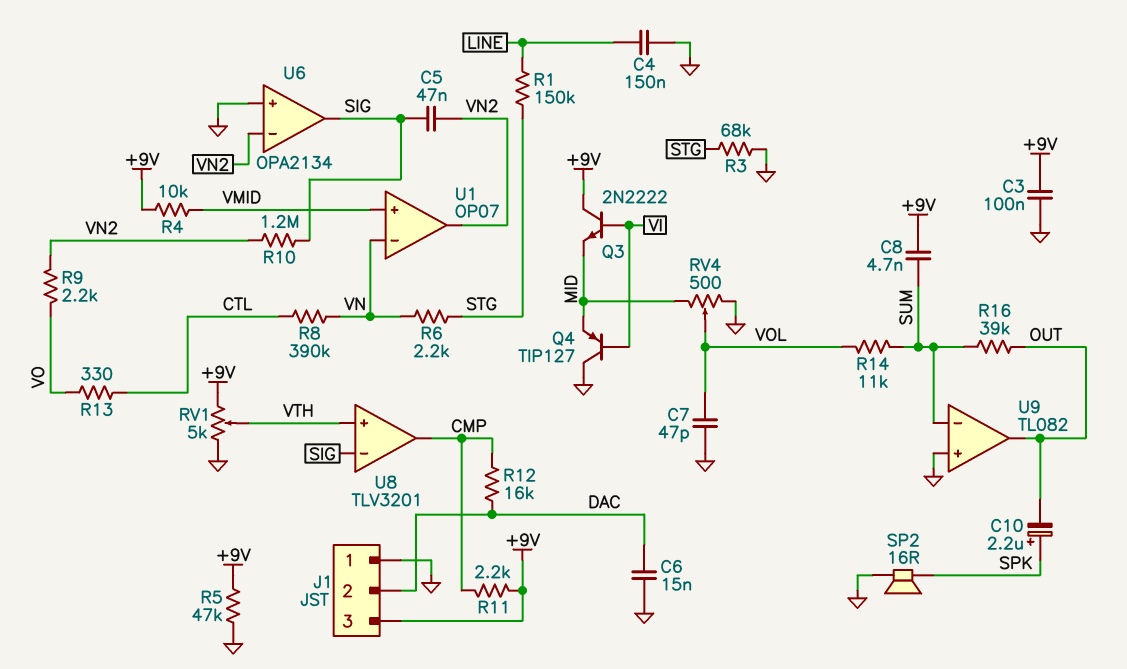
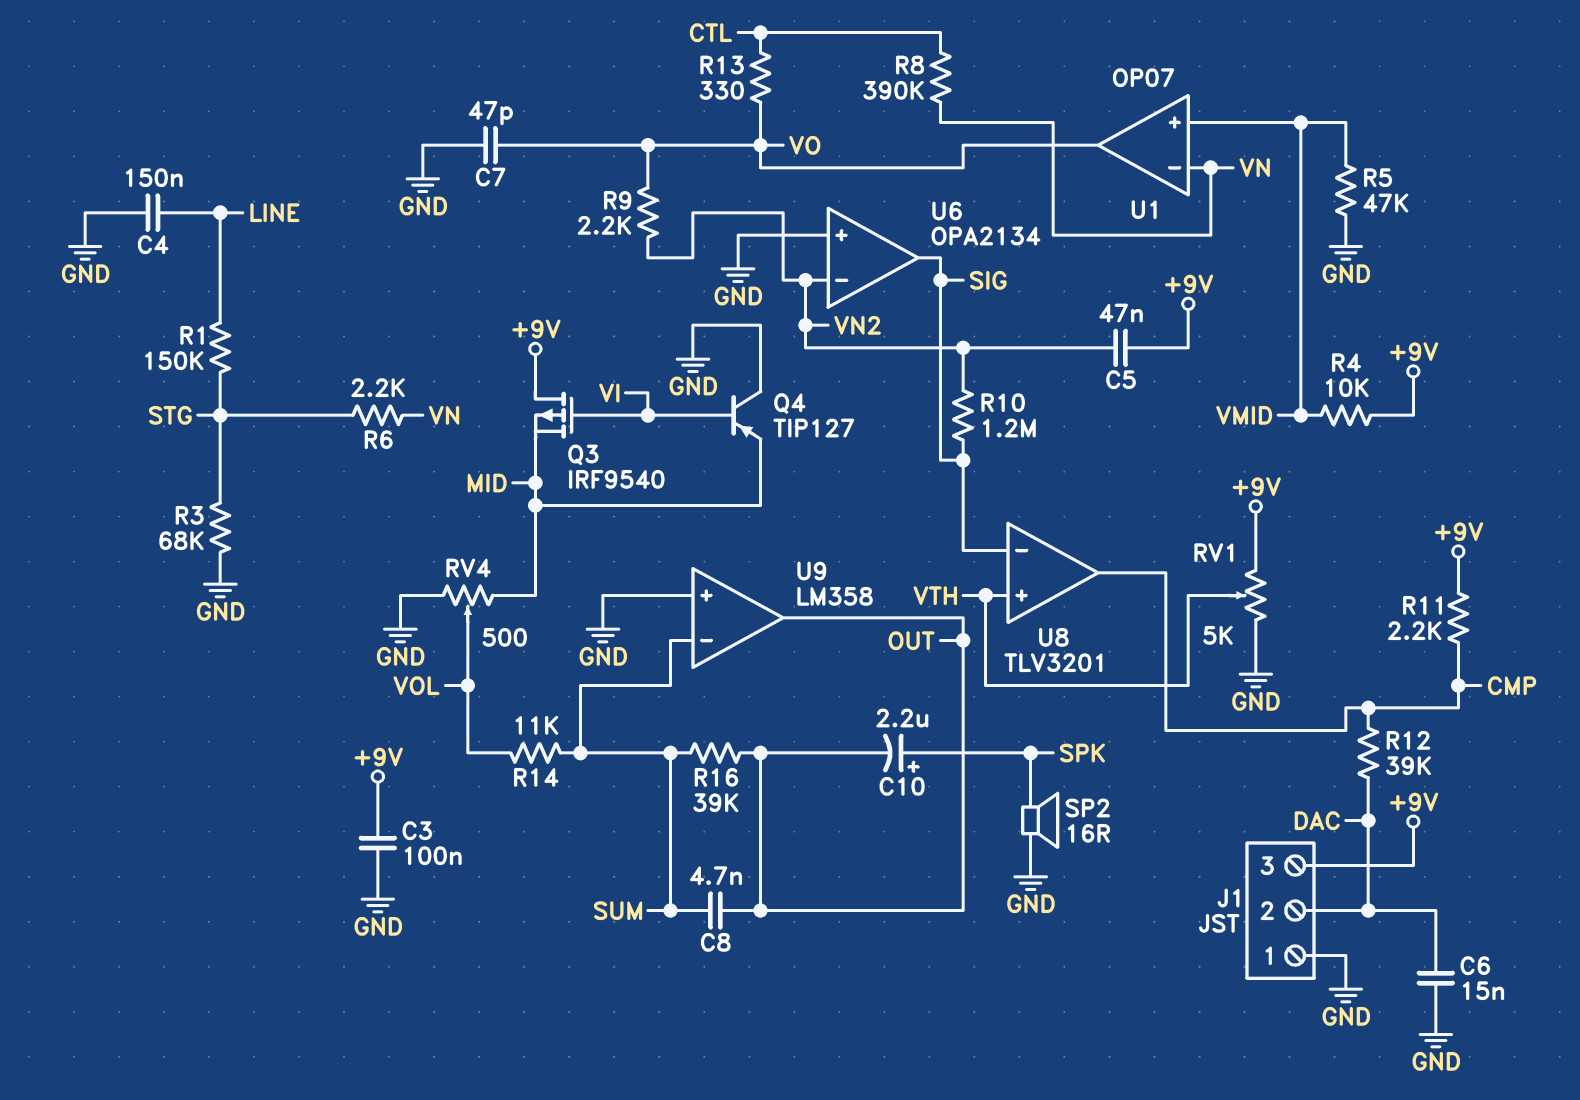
C5: 47nF (SIG, VN2) -> 47nF (+9V, VN2)
C7: 47pF (GND, VOL) -> 47pF (GND, VO)
C8: 4.7nF (+9V, SUM) -> 4.7nF (OUT, SUM)
Q3: NPN 2N2222 (B VI, C +9V, E MID) -> PMOS IRF9540 (G VI, D +9V, S MID)
R5: 47k (+9V, GND) -> 47k (GND, VMID)
R12: 16k (CMP, DAC) -> 39k (CMP, DAC)
U1 pin out: VN2 -> VO
U9: TL082 -> LM358

